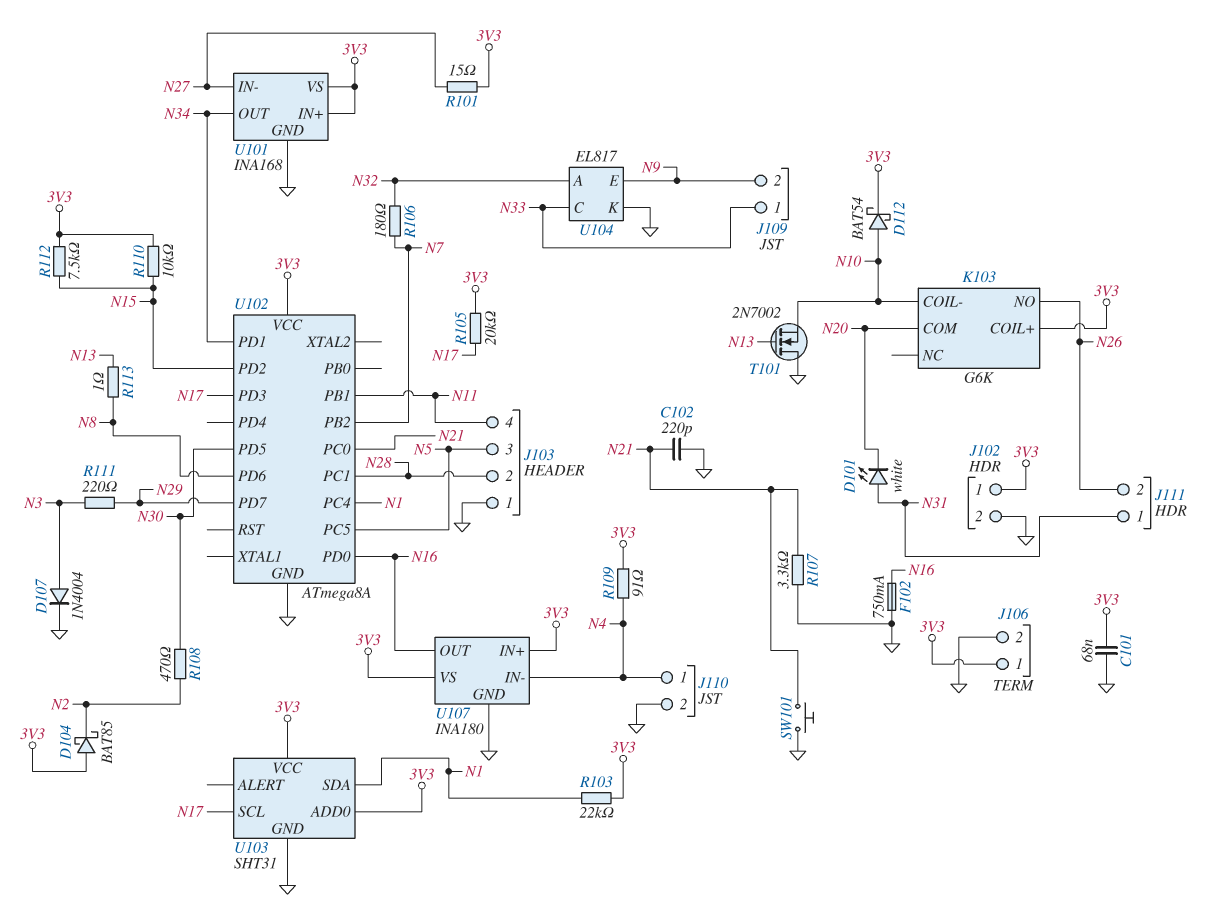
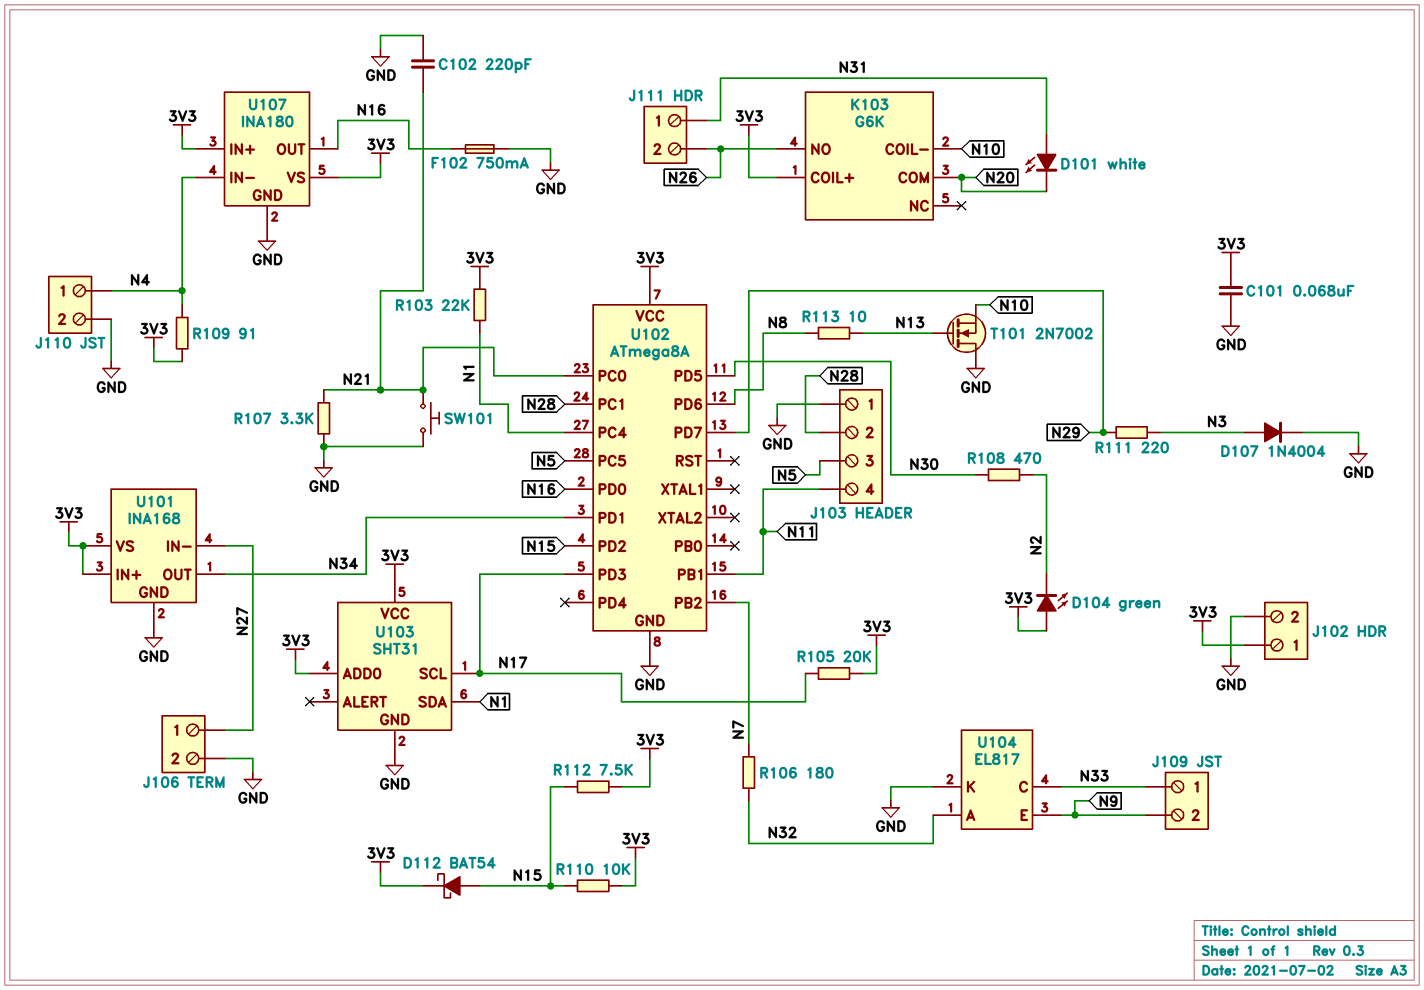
D104: schottky BAT85 (A 3V3, K N2) -> LED green (A 3V3, K N2)
D112: schottky BAT54 (A N10, K 3V3) -> schottky BAT54 (A N15, K 3V3)
J106 pin 1: 3V3 -> N27
R101: 15 (3V3, N27) -> none
R113: 1 (N8, N13) -> 10 (N8, N13)

